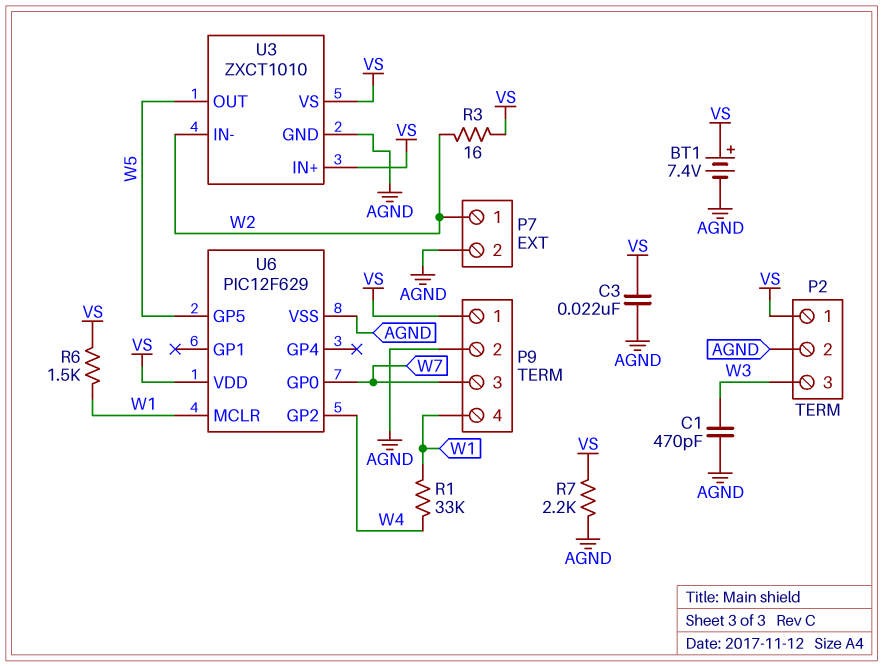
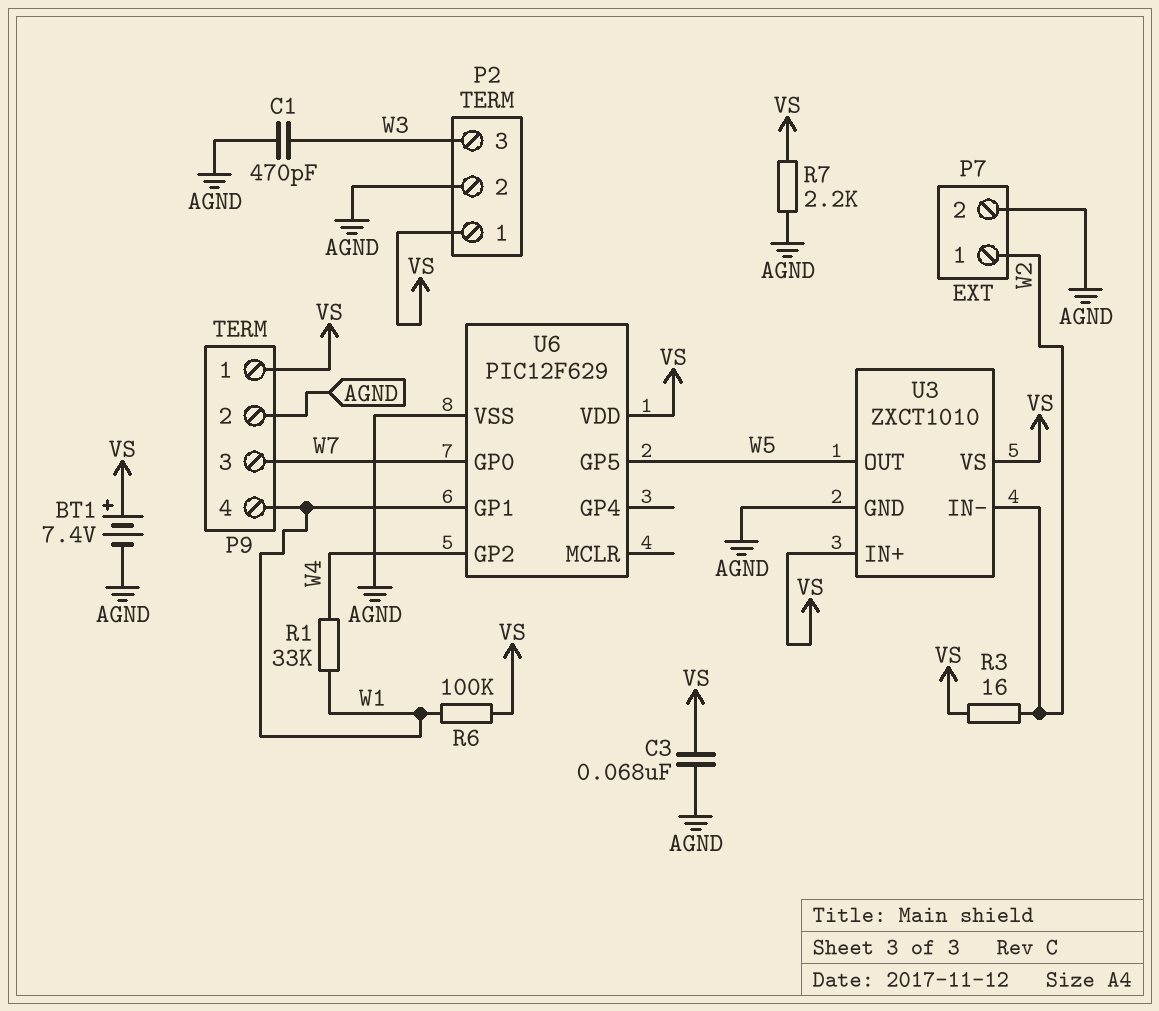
C3: 22nF (AGND, VS) -> 68nF (AGND, VS)
R6: 1.5k (VS, W1) -> 100k (VS, W1)
U6 pin GP1: none -> W1
U6 pin MCLR: W1 -> none

